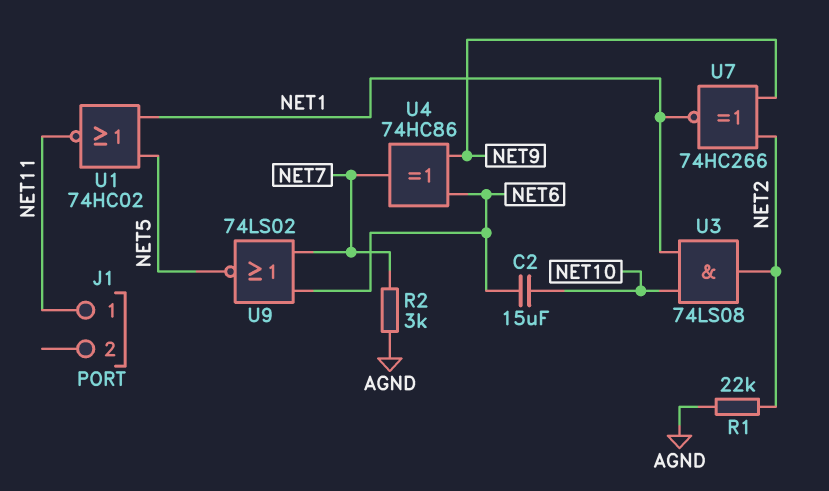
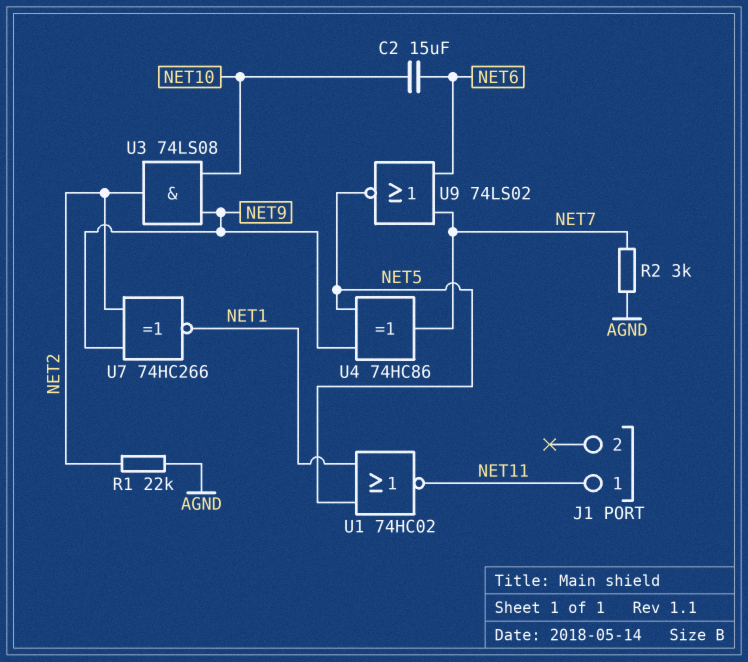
U3: AND 74LS08 (in NET1, in NET10, out NET2) -> AND 74LS08 (in NET9, in NET10, out NET2)
U4: XOR 74HC86 (in NET6, in NET9, out NET7) -> XOR 74HC86 (in NET5, in NET9, out NET7)

